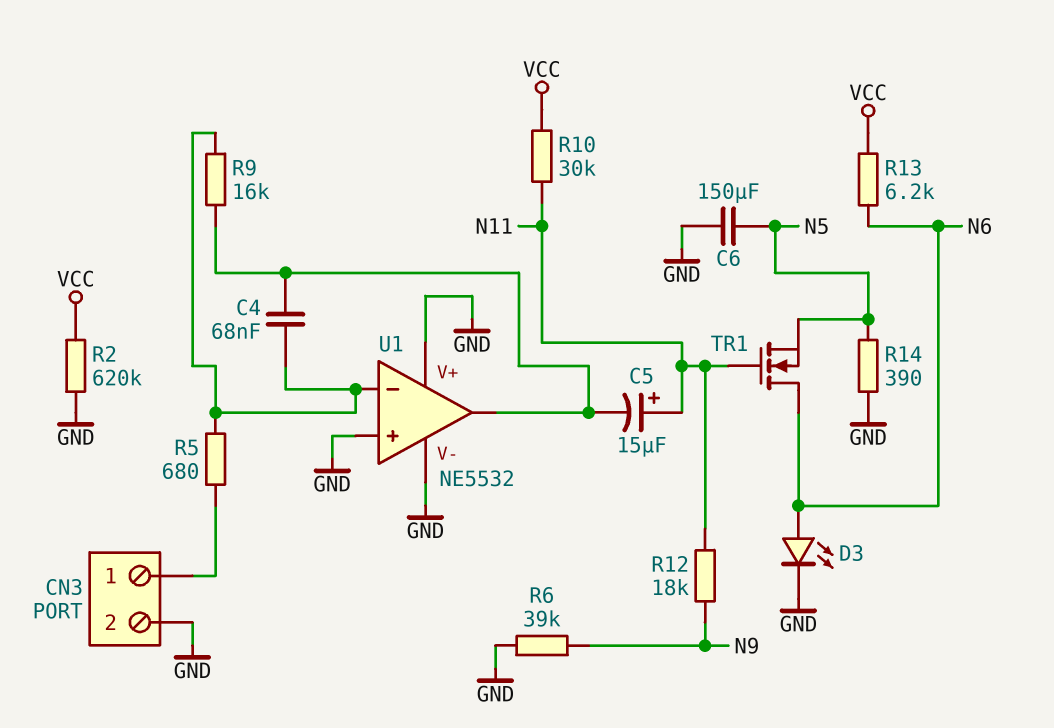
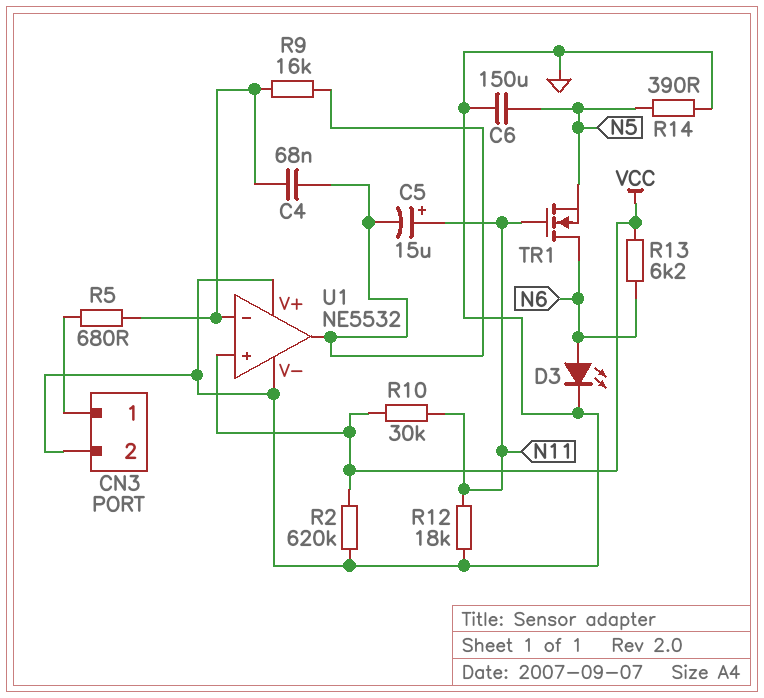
R6: 39k (GND, N9) -> none
R12: 18k (N9, N11) -> 18k (GND, N11)
U1 pin in+: GND -> VCC

